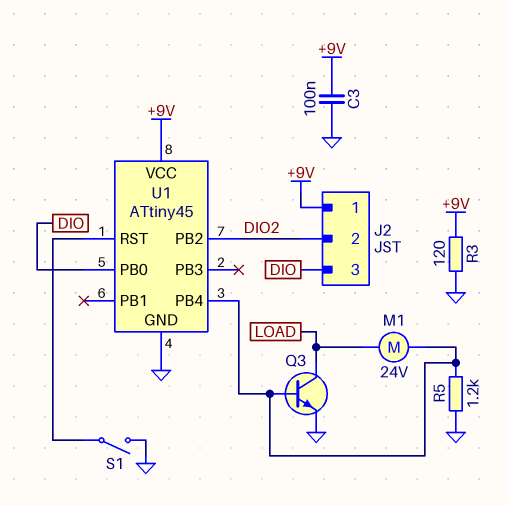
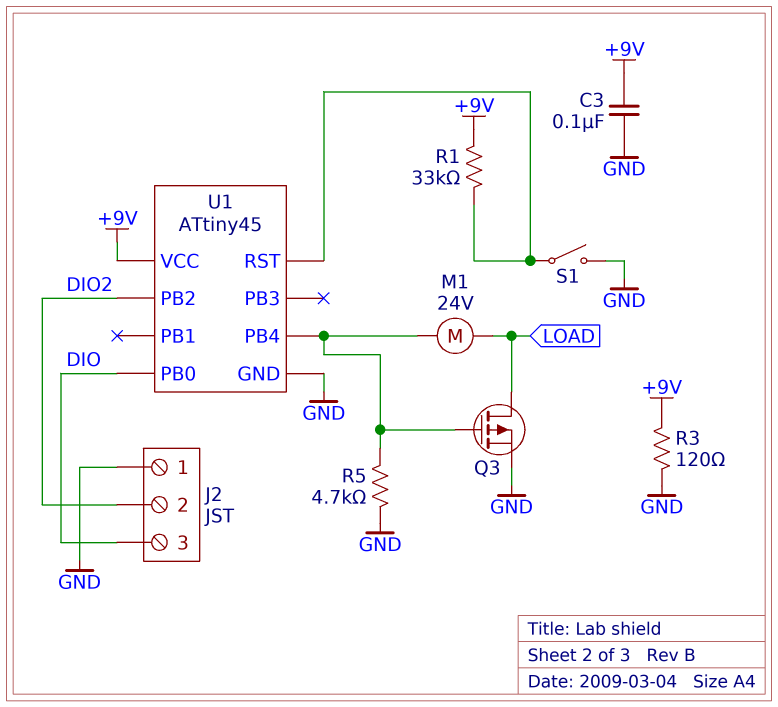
J2 pin 1: +9V -> GND
Q3: NPN (B U1/PB4, C LOAD, E GND) -> PMOS (G U1/PB4, D LOAD, S GND)
R1: none -> 33k (+9V, U1/RST)
R5: 1.2k (GND, U1/PB4) -> 4.7k (GND, U1/PB4)

